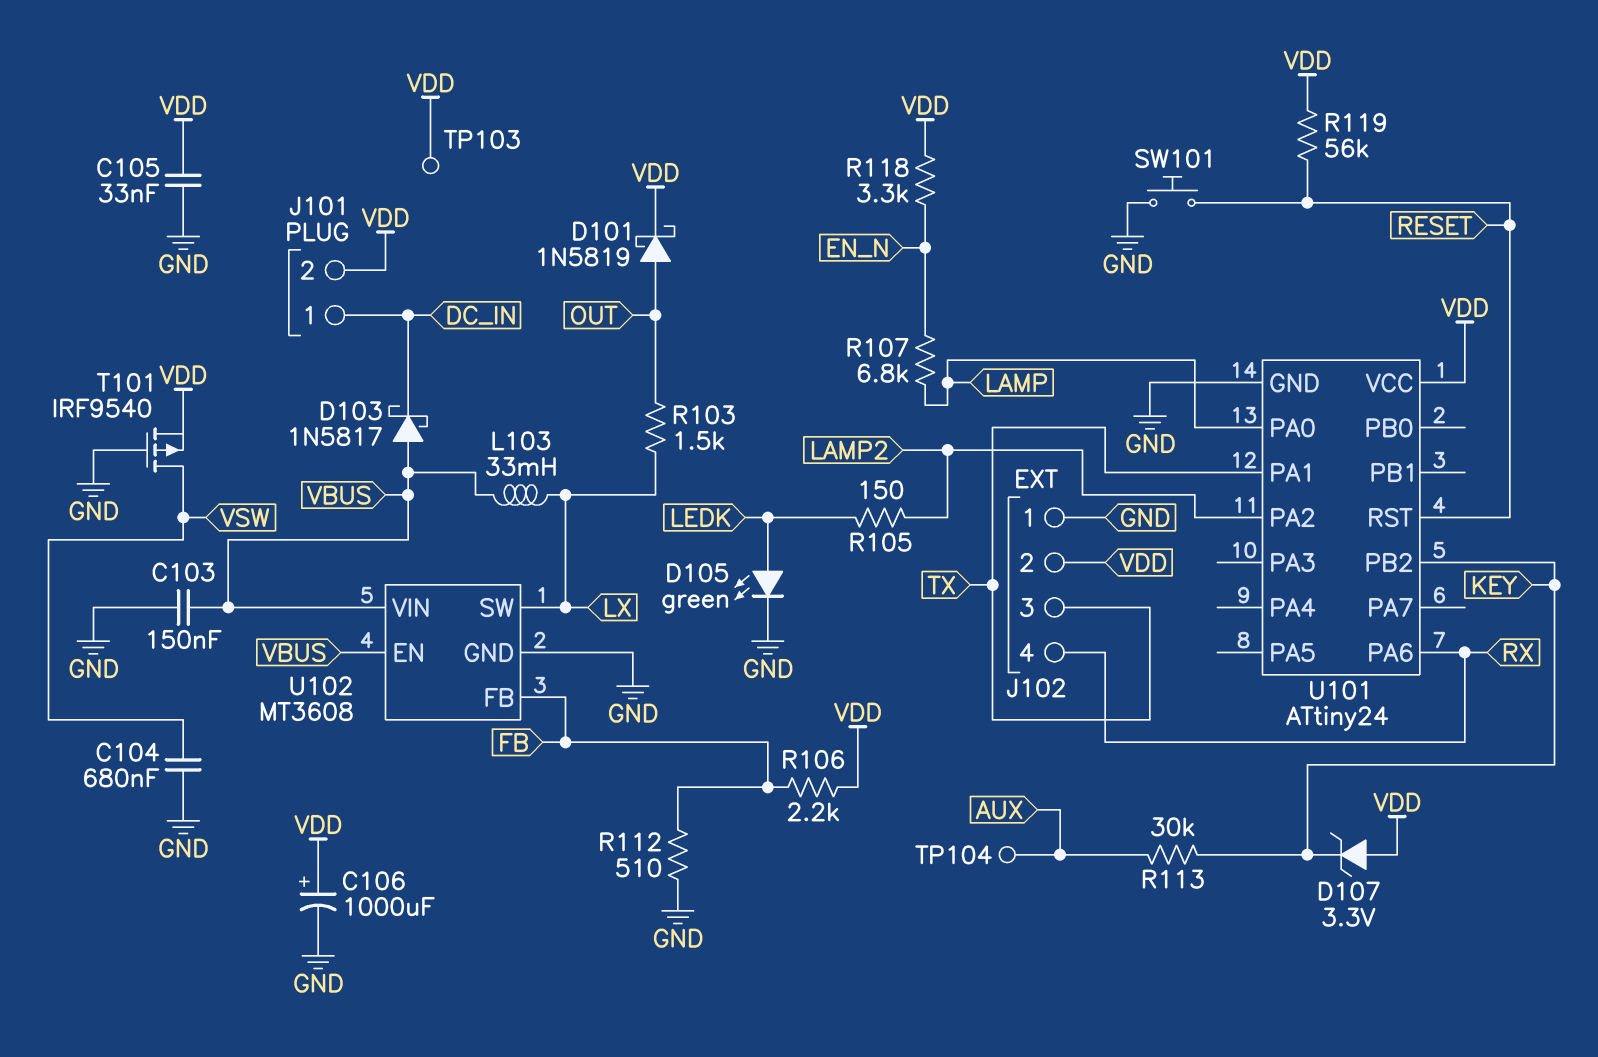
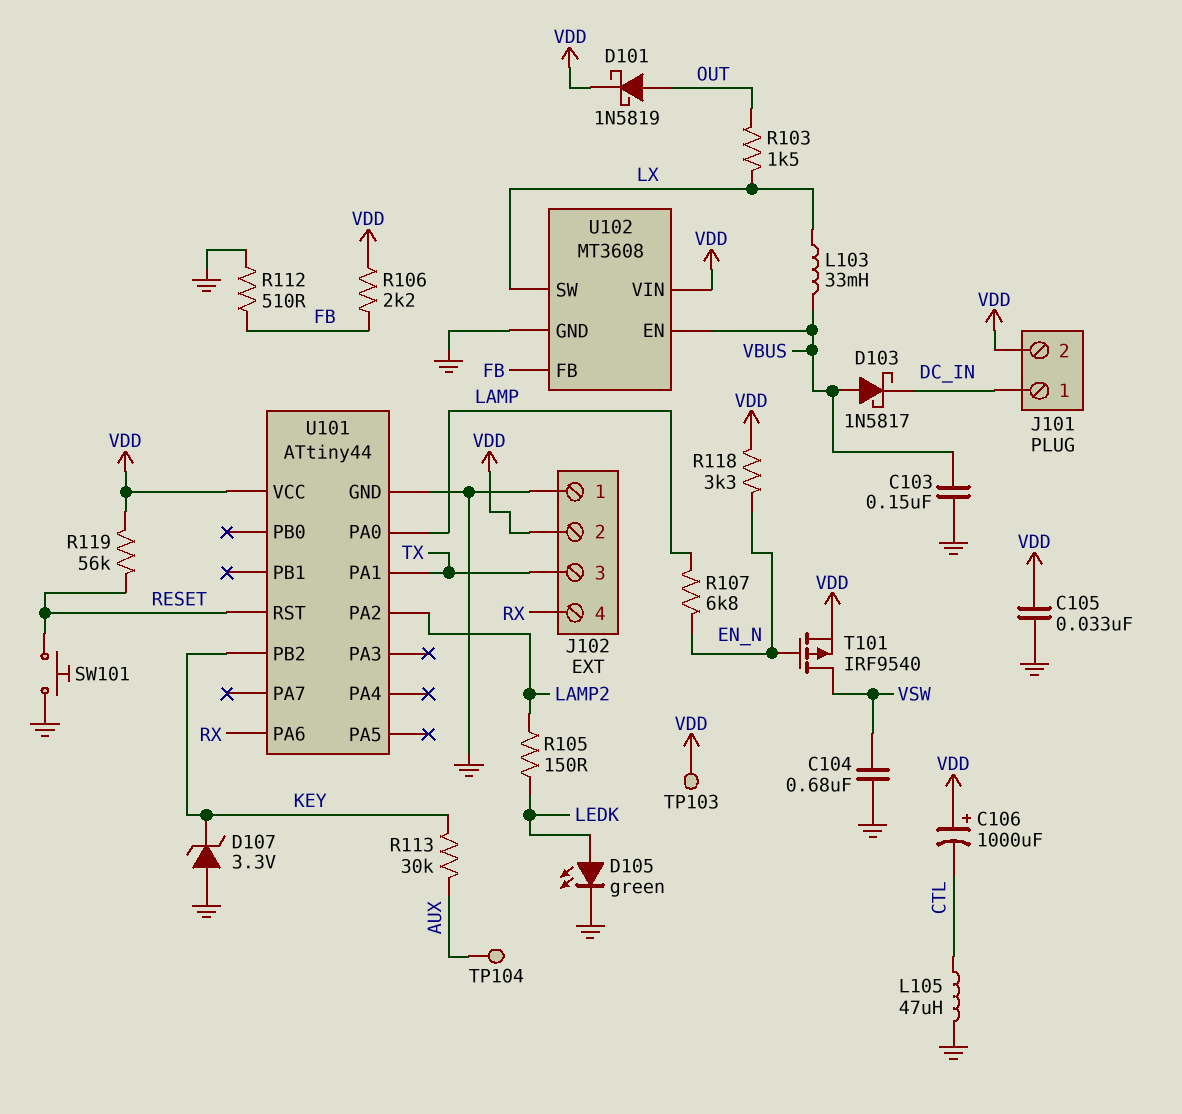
C106: 1000uF (plus VDD, minus GND) -> 1000uF (plus VDD, minus CTL)
D107: zener 3.3V (A VDD, K KEY) -> zener 3.3V (A GND, K KEY)
L105: none -> 47uH (CTL, GND)
T101: PMOS IRF9540 (G GND, D VSW, S VDD) -> PMOS IRF9540 (G EN_N, D VSW, S VDD)
U101: ATtiny24 -> ATtiny44
U102 pin VIN: VBUS -> VDD

